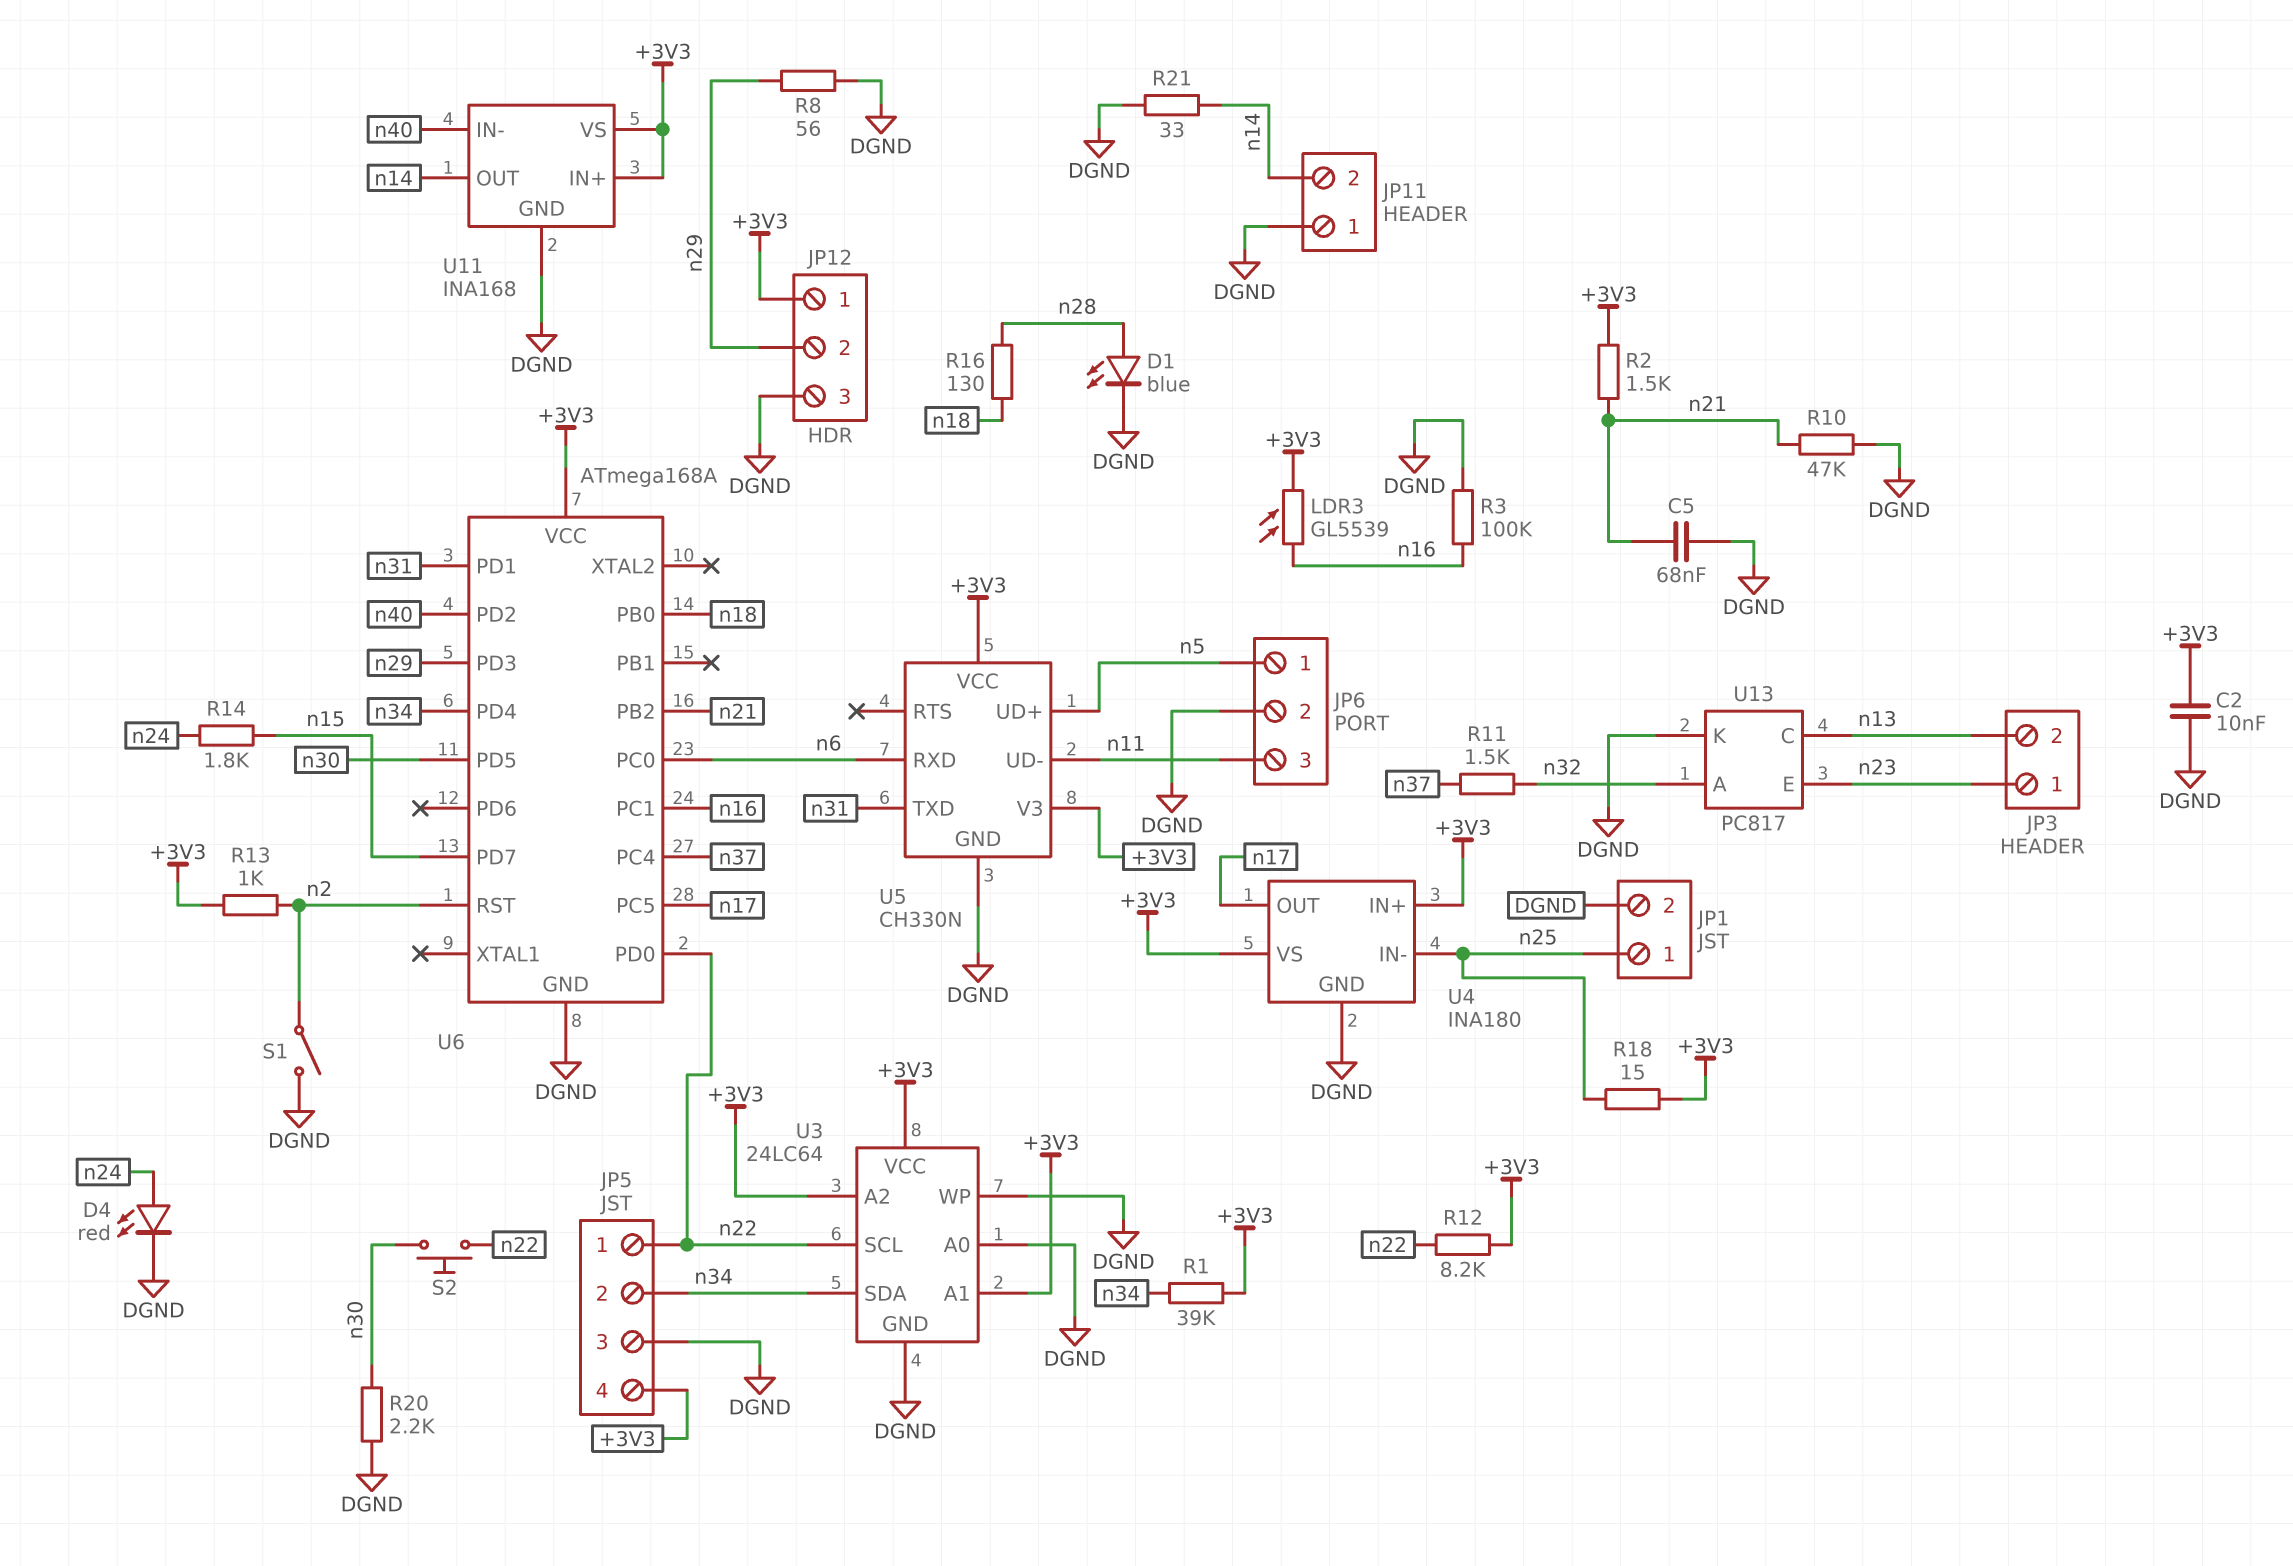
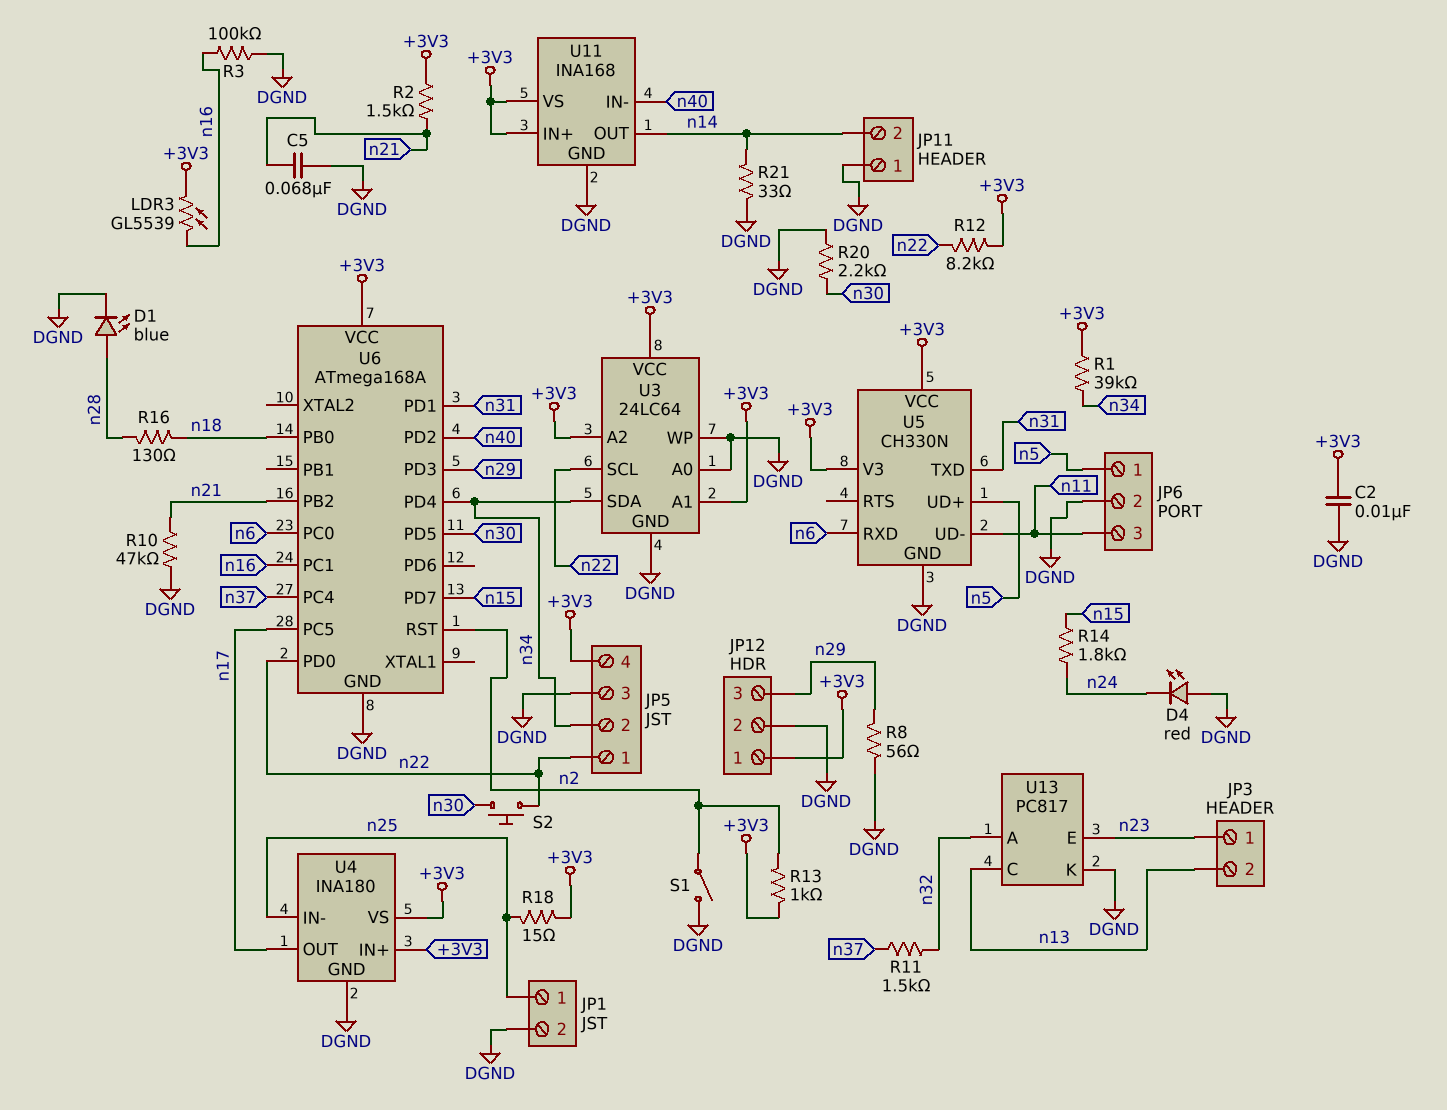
D4: LED red (A n24, K DGND) -> LED red (A DGND, K n24)
JP12 pin 2: n29 -> DGND
JP12 pin 3: DGND -> n29

